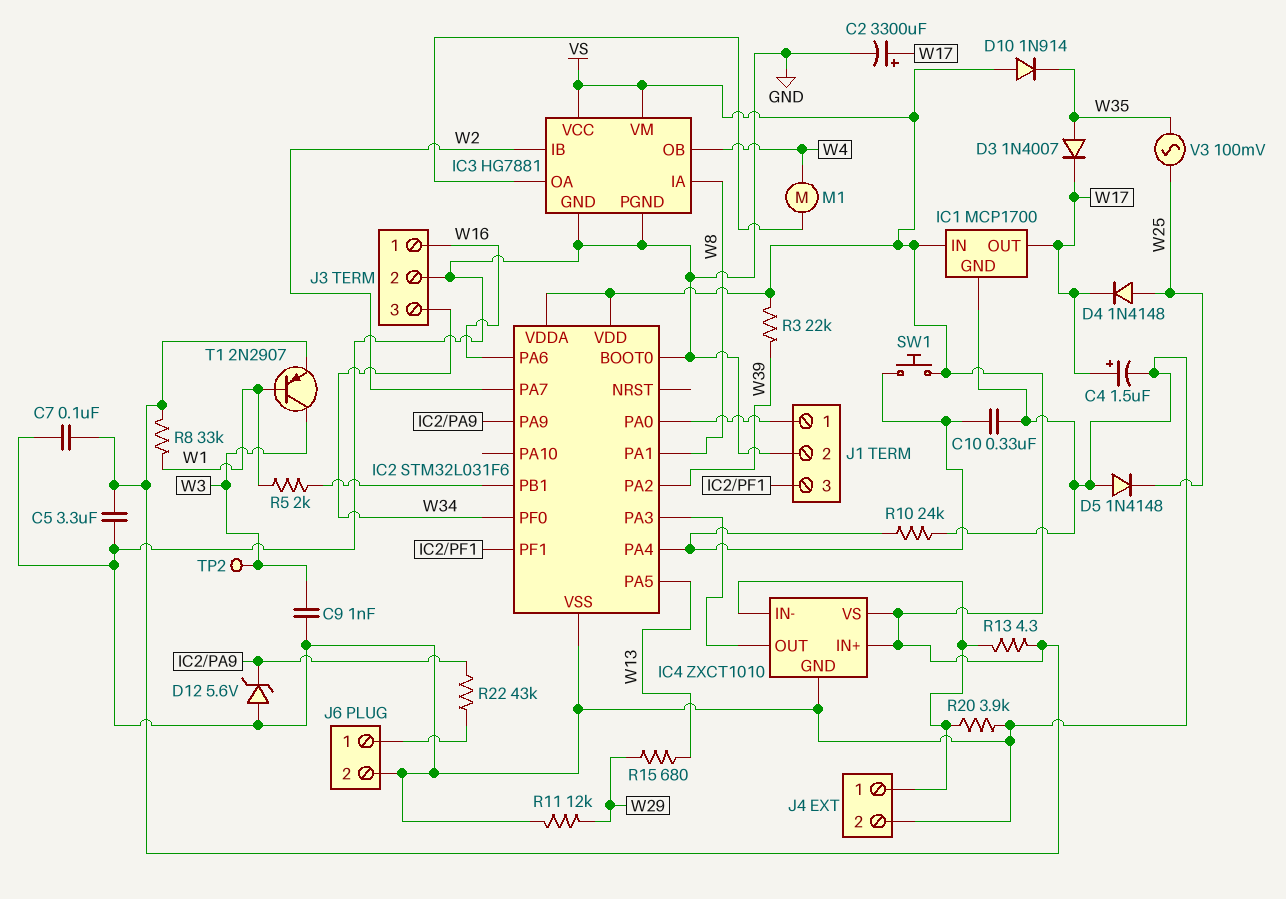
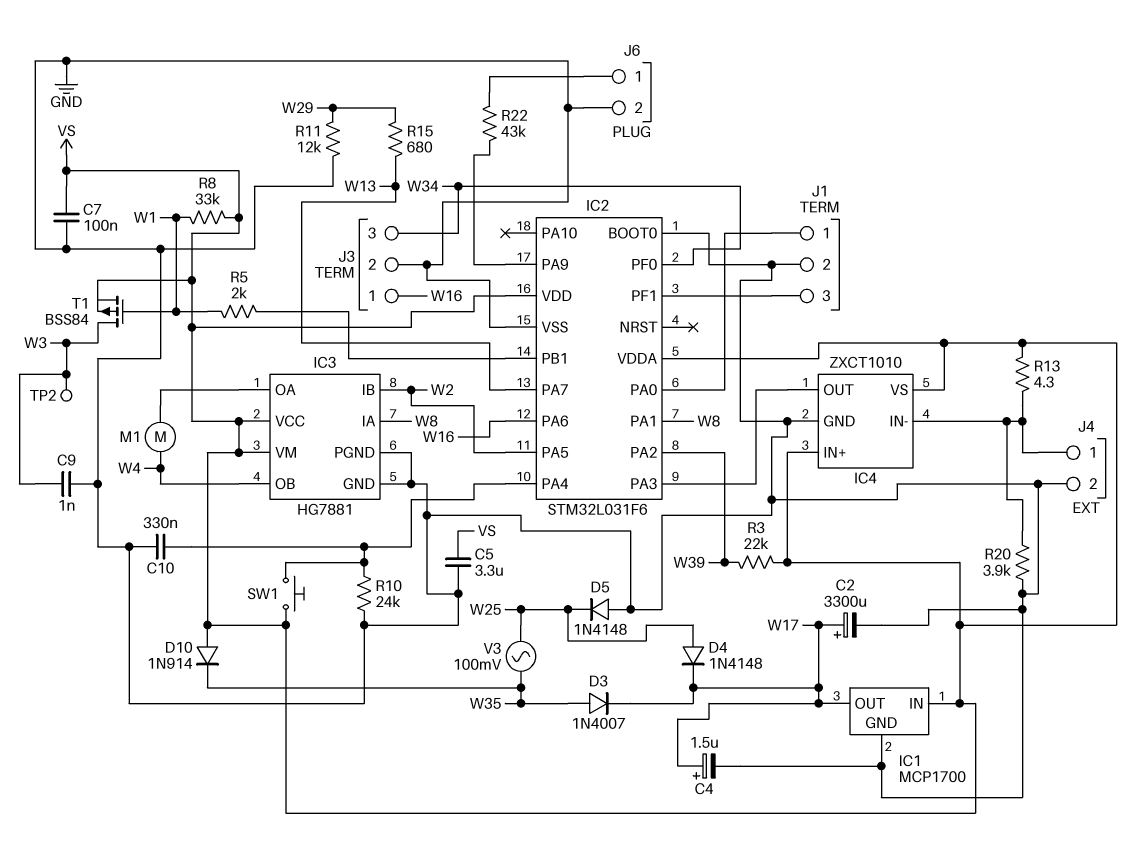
D12: zener 5.6V (A GND, K IC2/PA9) -> none
IC2 pin PA5: W13 -> W2
IC2 pin PA7: W2 -> W13
T1: PNP 2N2907 (B W1, C W3, E VS) -> PMOS BSS84 (G W1, D W3, S VS)

